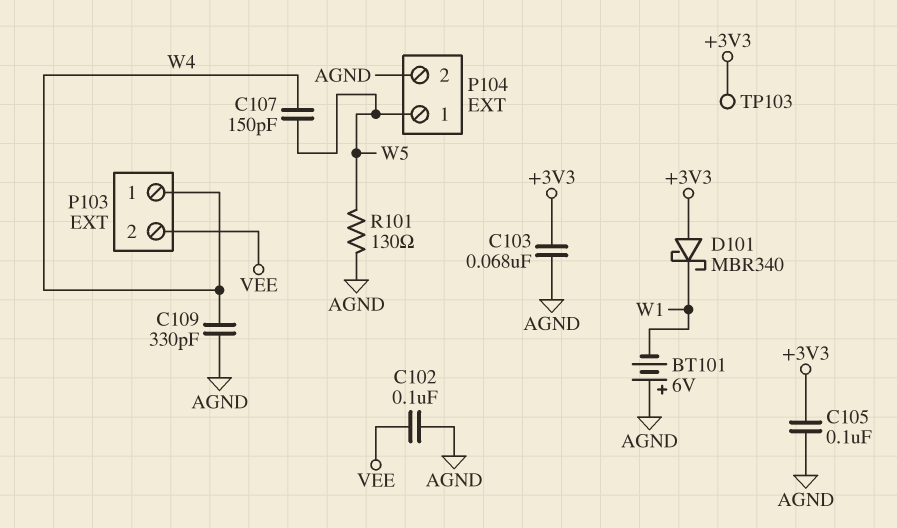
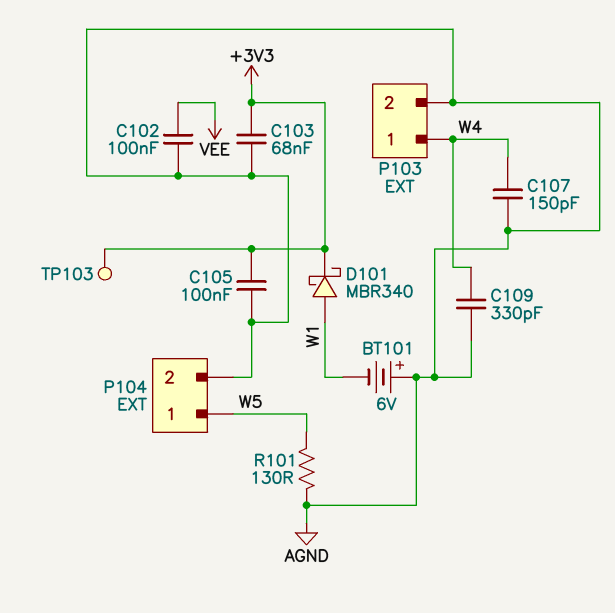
C107: 150pF (W4, W5) -> 150pF (AGND, W4)
D101: schottky MBR340 (A +3V3, K W1) -> schottky MBR340 (A W1, K +3V3)
P103 pin 2: VEE -> AGND

